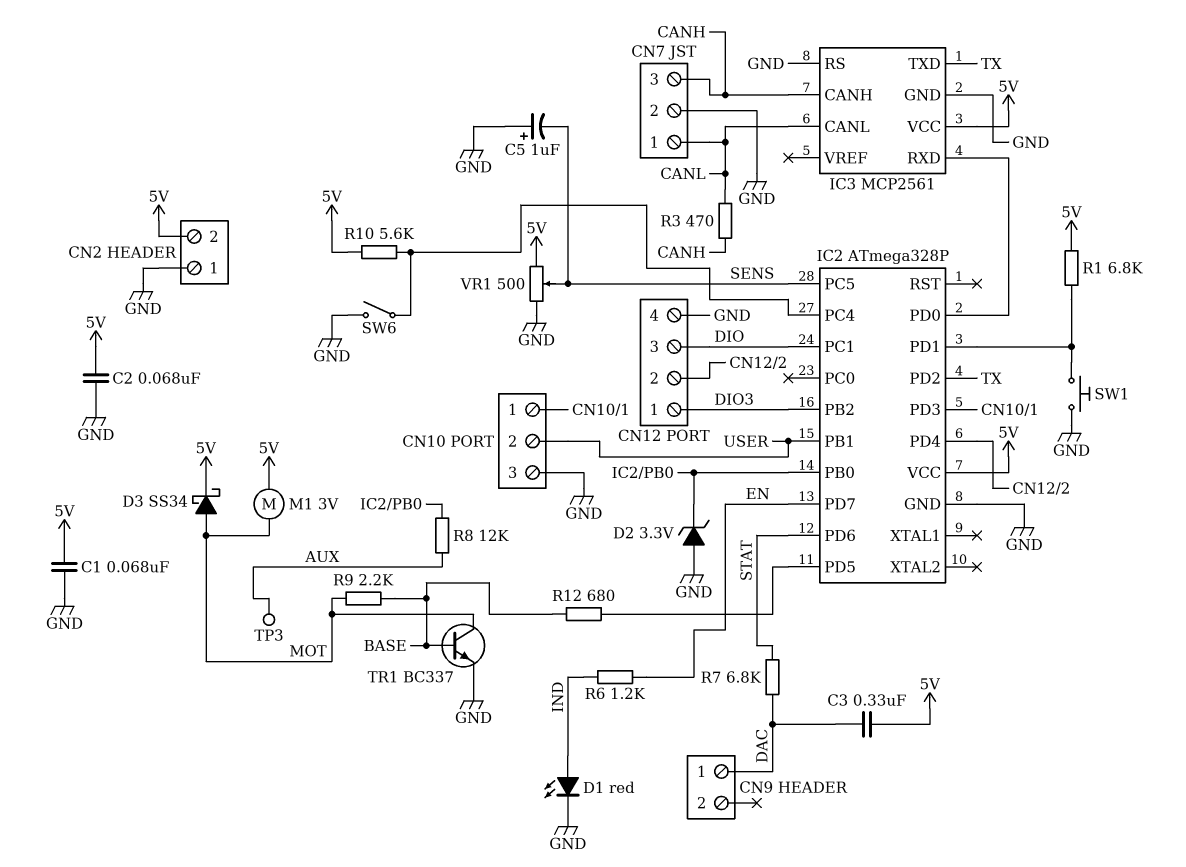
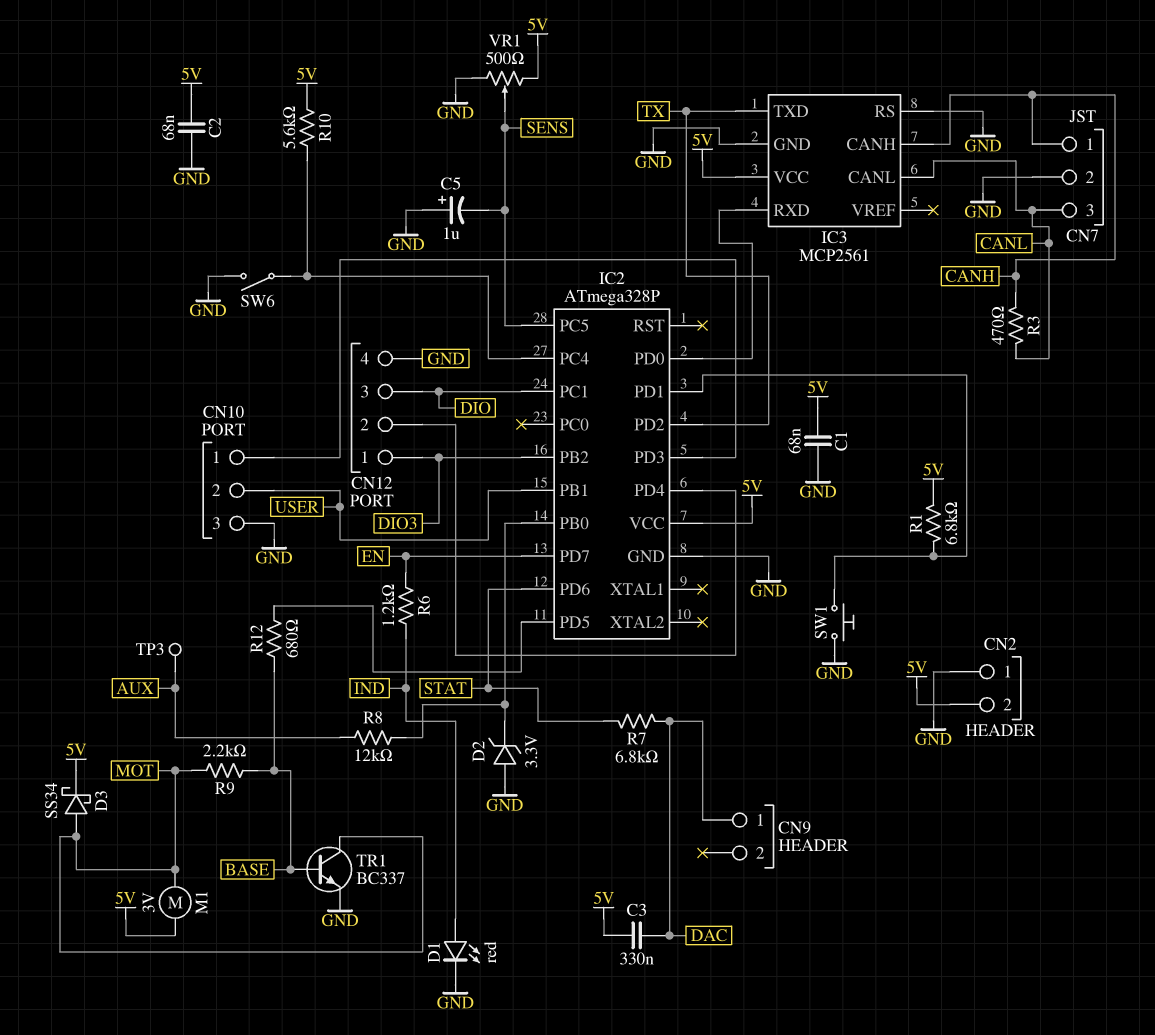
CN7 pin 1: CANL -> CANH
CN7 pin 3: CANH -> CANL

